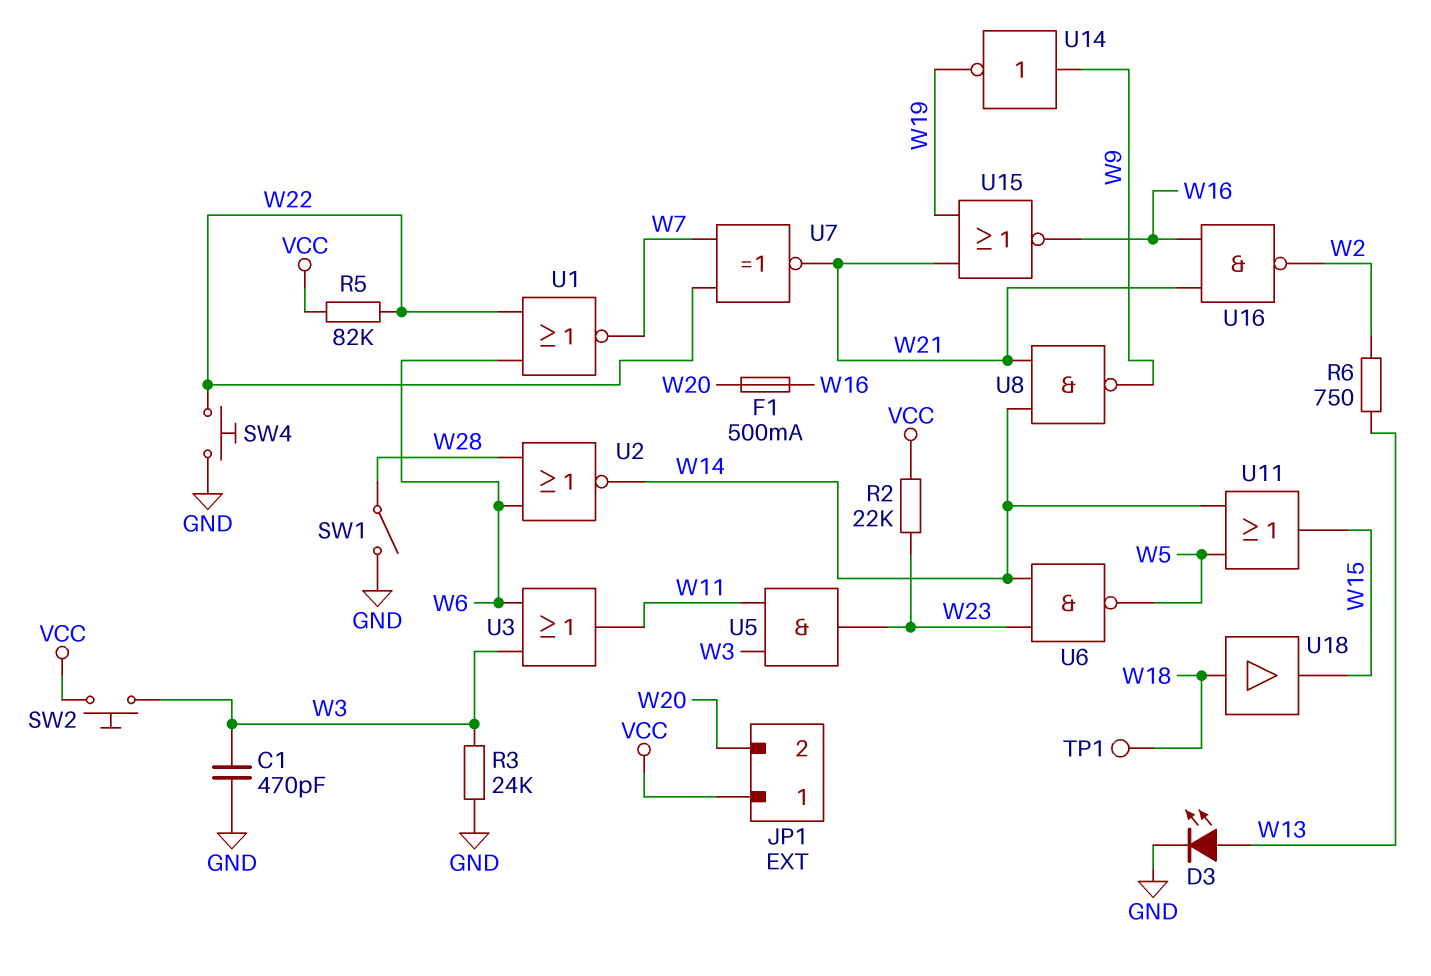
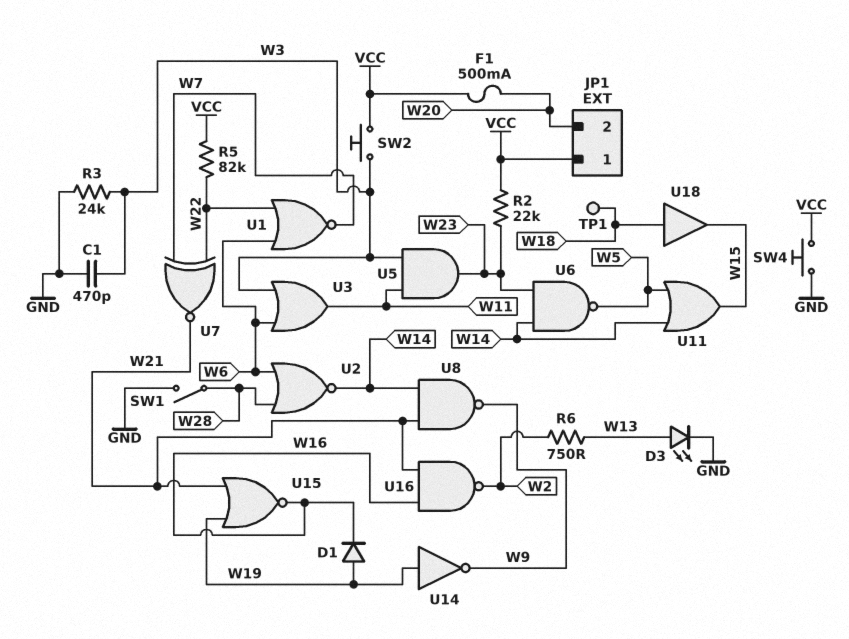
D1: none -> diode (A W19, K W16)
F1: 500mA (W16, W20) -> 500mA (VCC, W20)
SW4: button (GND, W22) -> button (GND, VCC)
U14: NOT (in W9, out W19) -> NOT (in W19, out W9)

